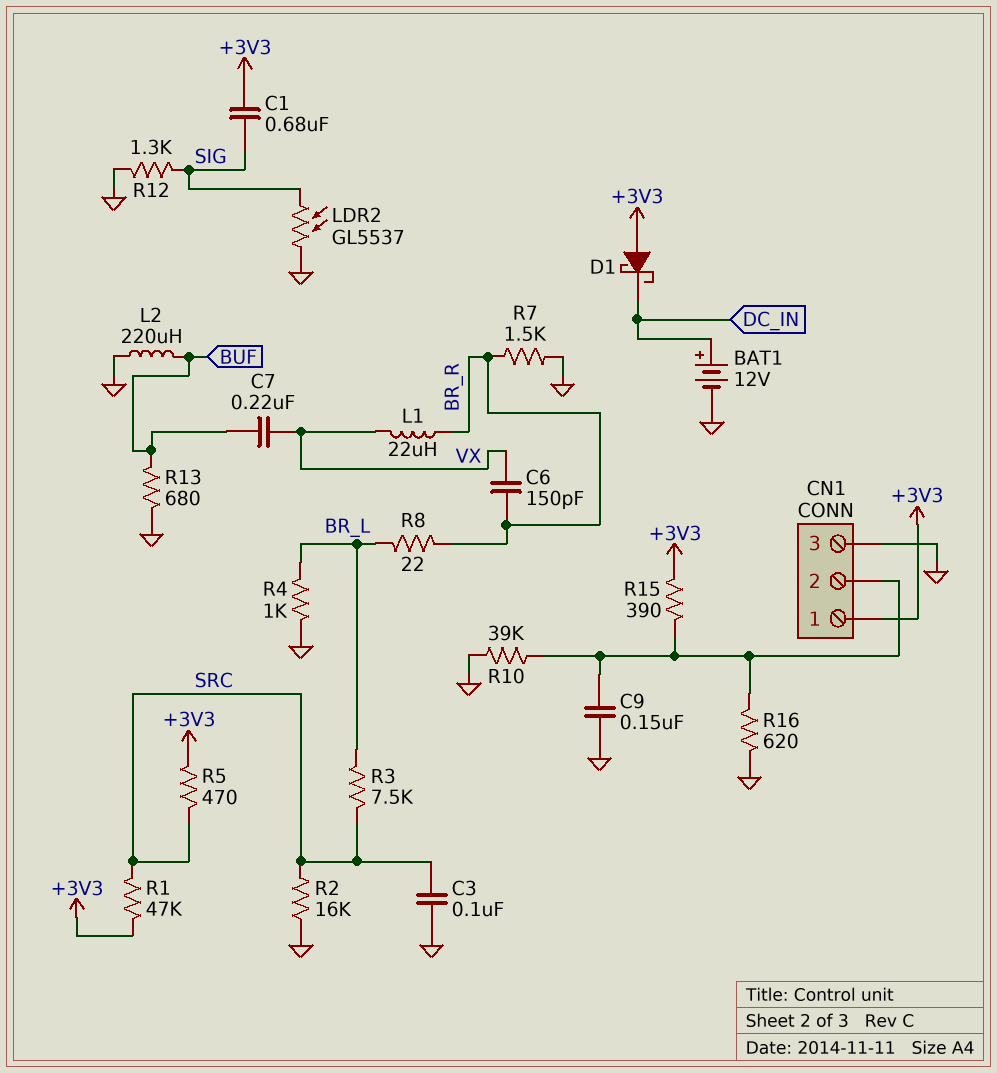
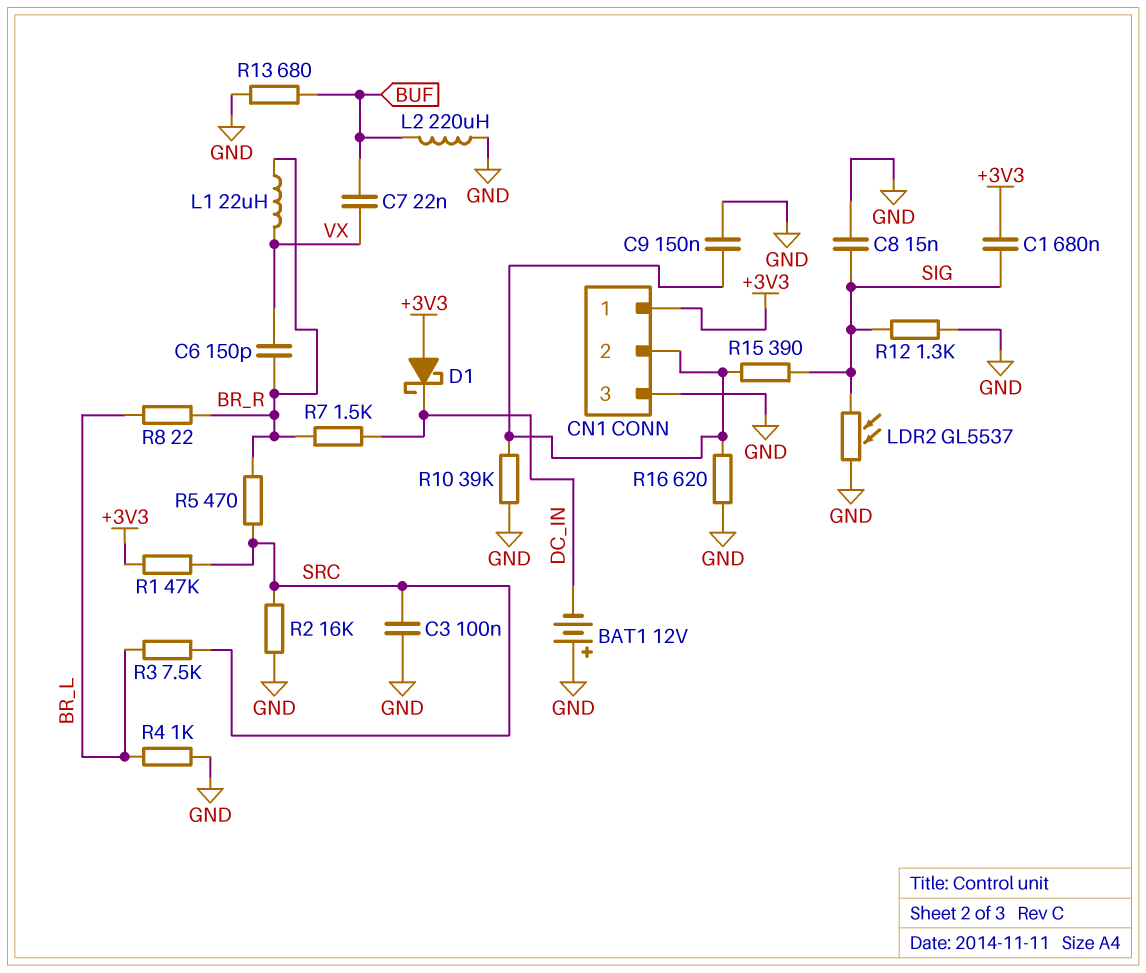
BAT1: 12V (plus DC_IN, minus GND) -> 12V (plus GND, minus DC_IN)
C7: 220nF (BUF, VX) -> 22nF (BUF, VX)
C8: none -> 15nF (GND, SIG)
R5: 470 (+3V3, SRC) -> 470 (BR_R, SRC)
R7: 1.5k (BR_R, GND) -> 1.5k (BR_R, DC_IN)
R15: 390 (+3V3, CN1/2) -> 390 (CN1/2, SIG)

